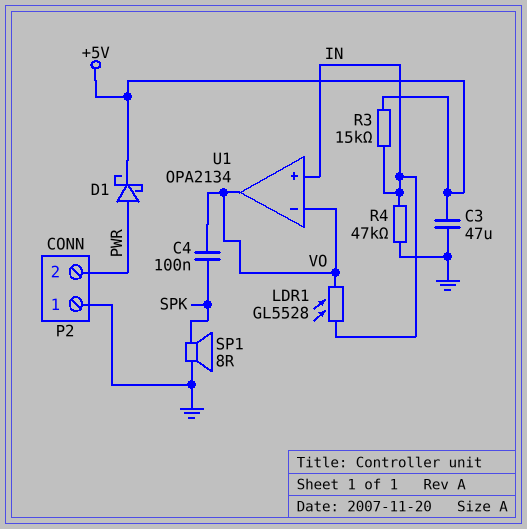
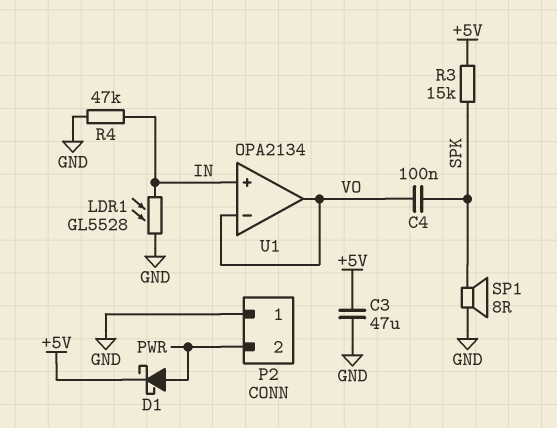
LDR1: GL5528 (IN, VO) -> GL5528 (GND, IN)
R3: 15k (+5V, IN) -> 15k (+5V, SPK)

